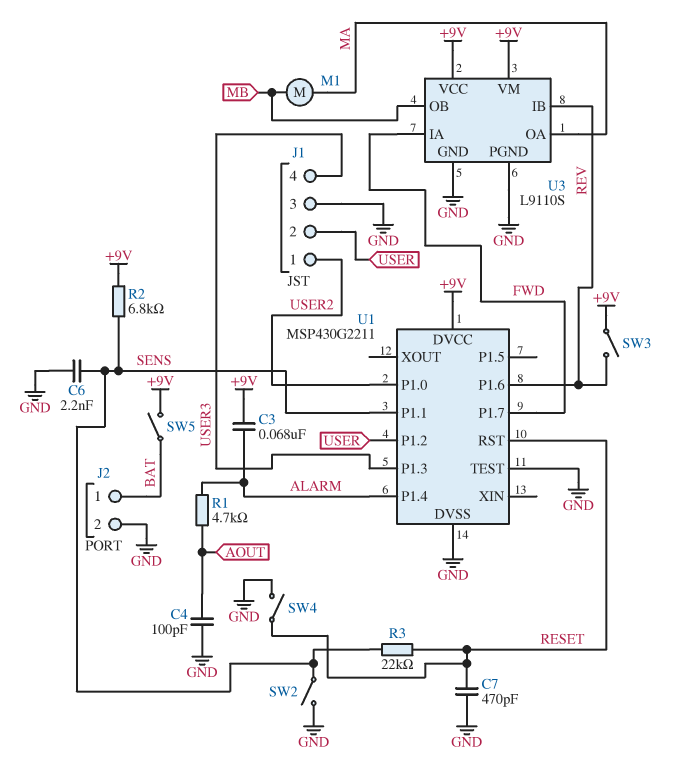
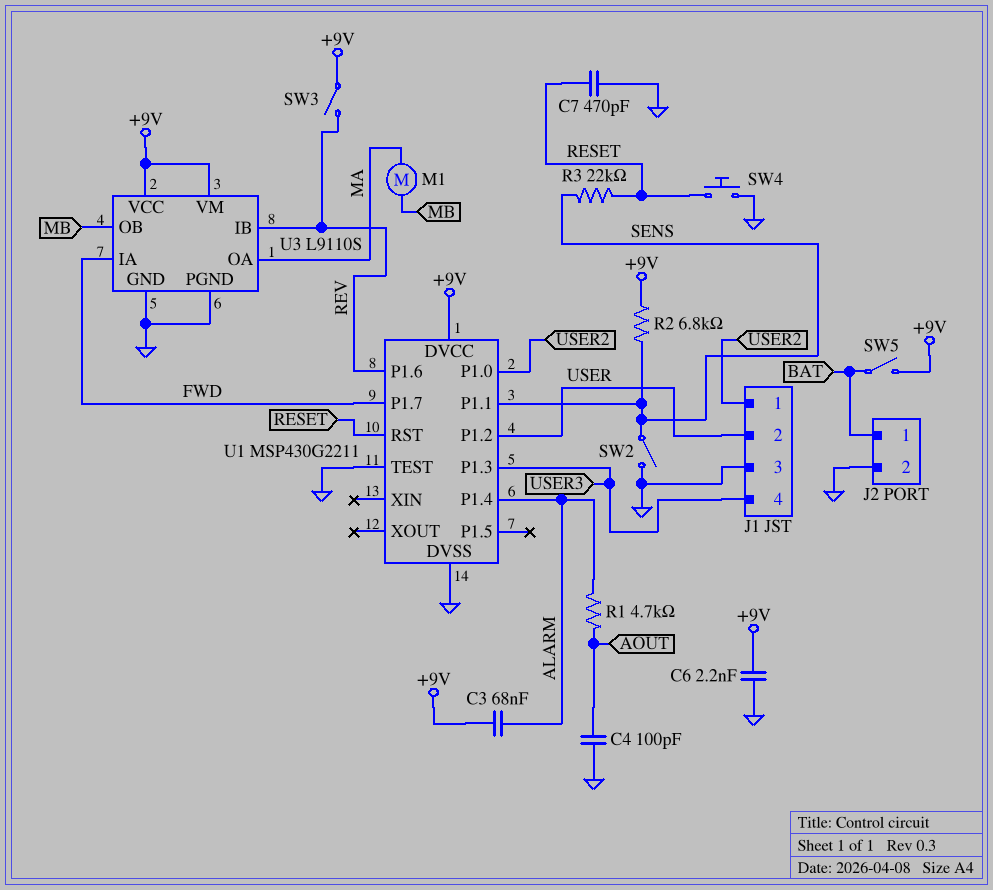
C6: 2.2nF (GND, SENS) -> 2.2nF (+9V, GND)
SW4: switch (GND, RESET) -> button (GND, RESET)

